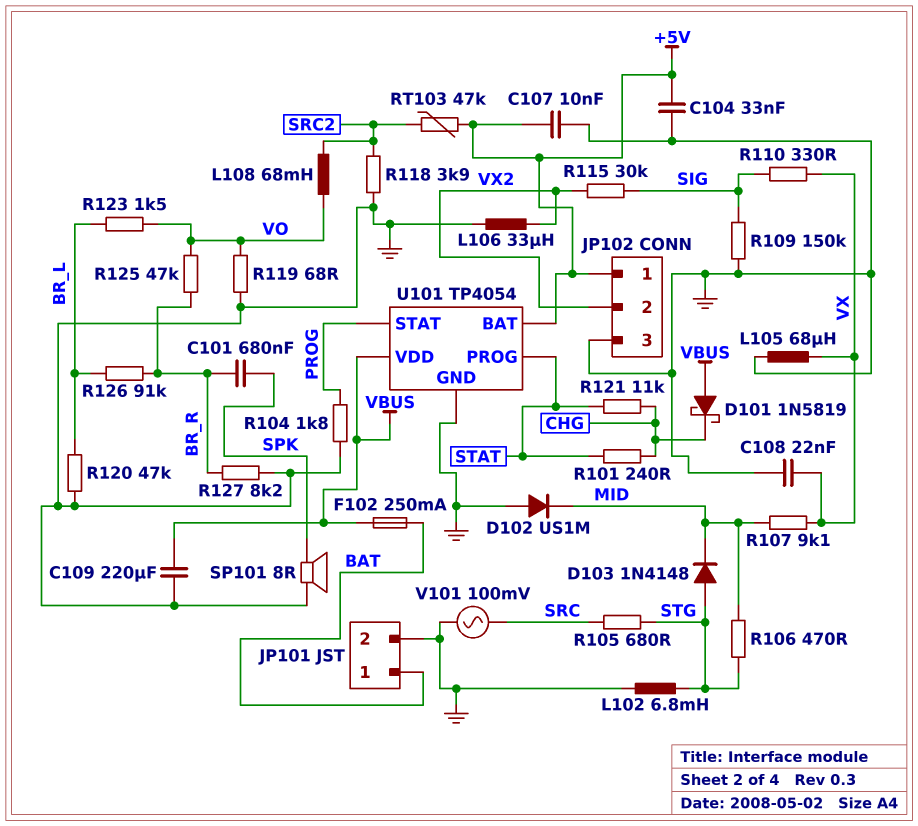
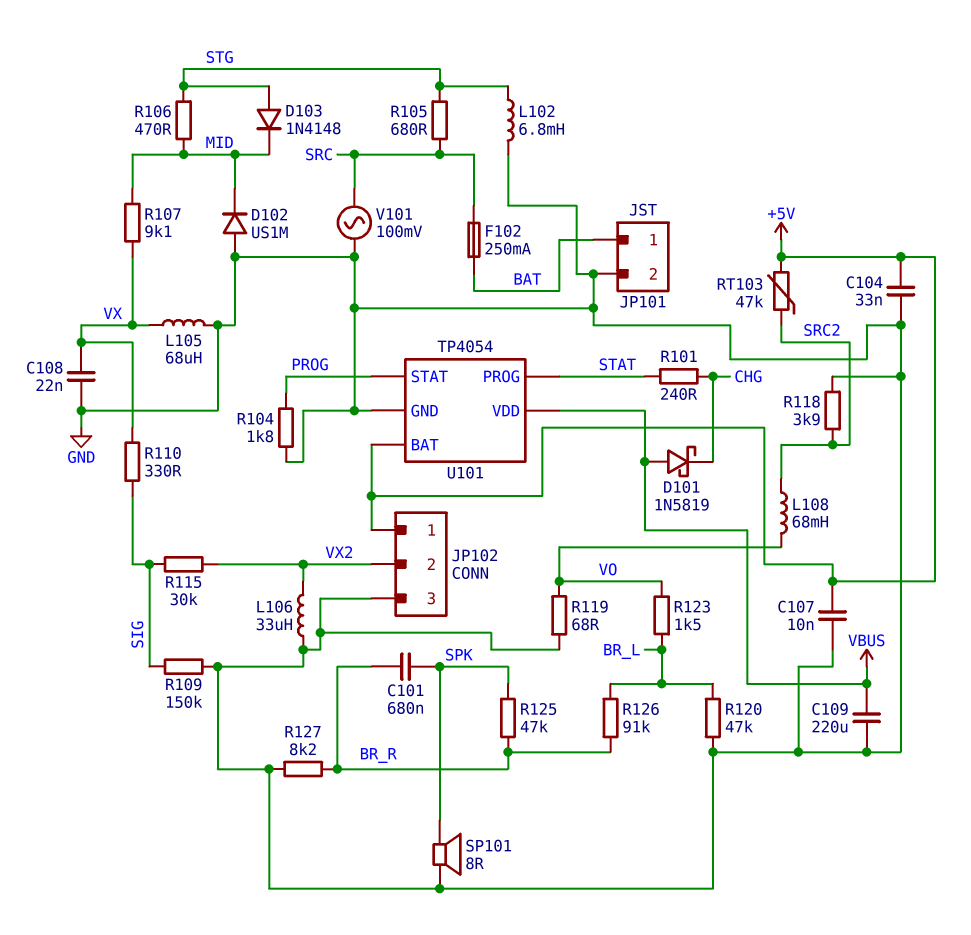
F102: 250mA (BAT, VBUS) -> 250mA (BAT, SRC)
R121: 11k (CHG, STAT) -> none
R125: 47k (BR_R, VO) -> 47k (BR_R, SPK)

